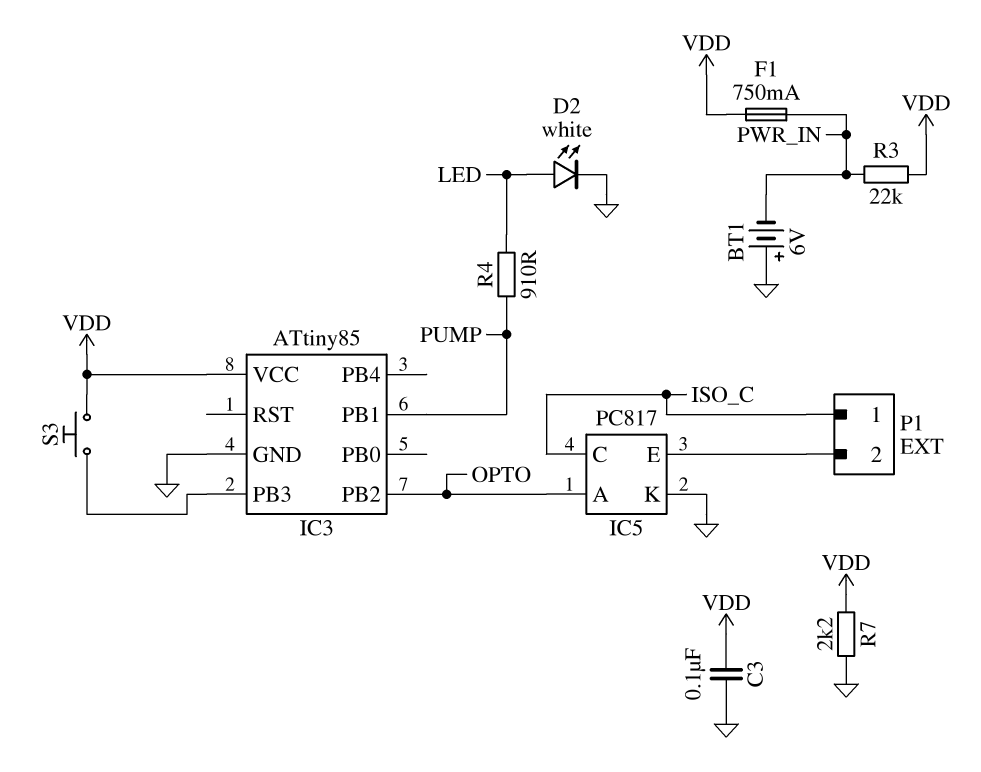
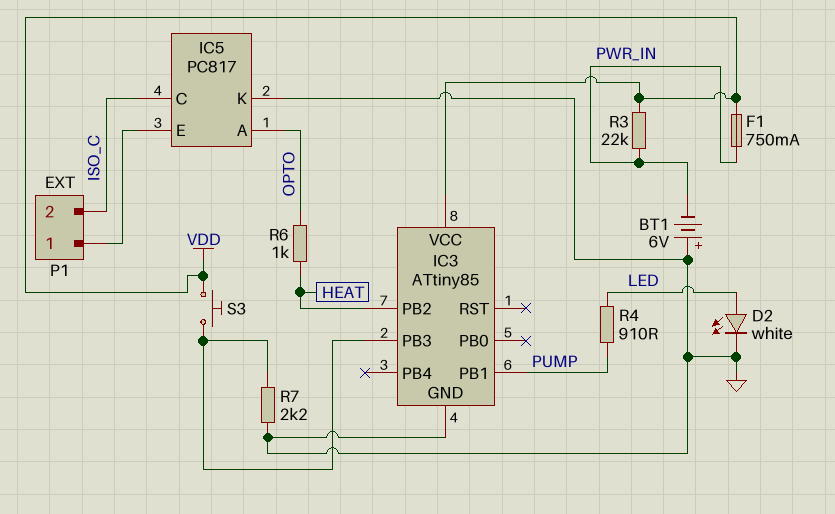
C3: 100nF (GND, VDD) -> none
IC3 pin PB2: OPTO -> HEAT
P1 pin 1: ISO_C -> IC5/E
P1 pin 2: IC5/E -> ISO_C
R6: none -> 1k (HEAT, OPTO)
R7: 2.2k (GND, VDD) -> 2.2k (GND, IC3/PB3)

